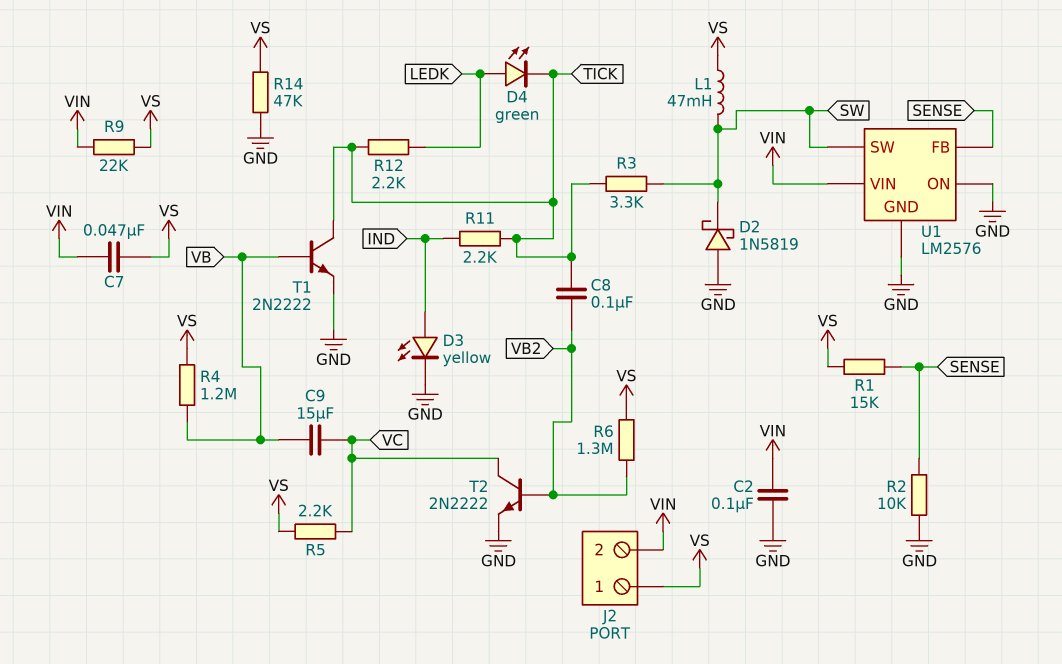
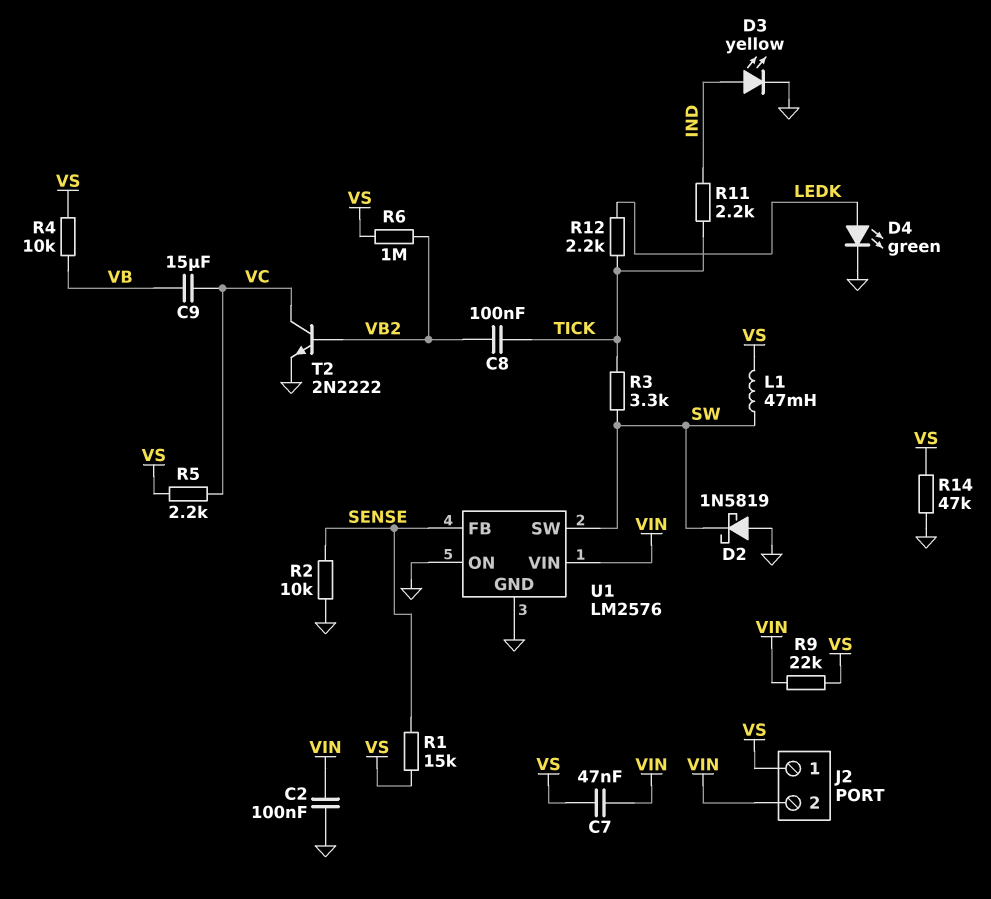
D4: LED green (A LEDK, K TICK) -> LED green (A LEDK, K GND)
R4: 1.2M (VB, VS) -> 10k (VB, VS)
R6: 1.3M (VB2, VS) -> 1M (VB2, VS)
T1: NPN 2N2222 (B VB, C TICK, E GND) -> none

